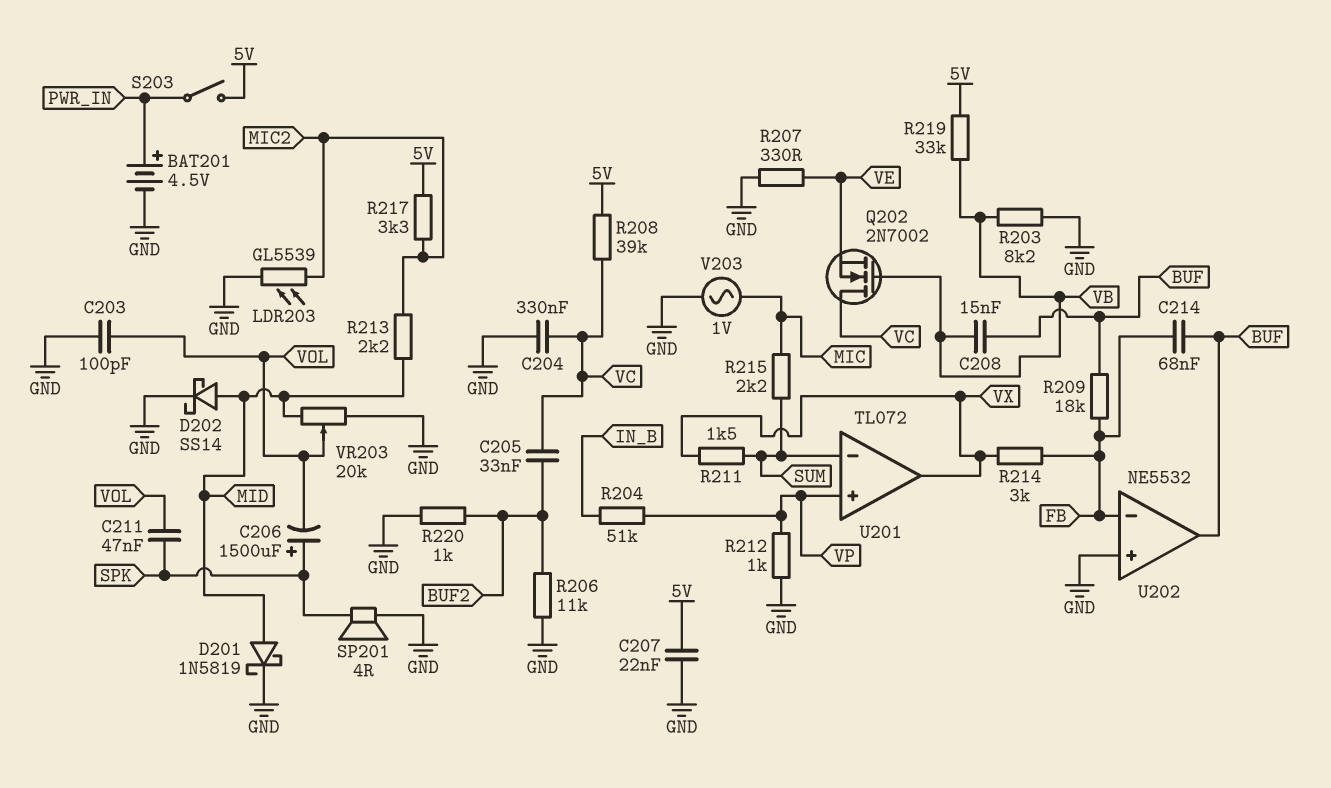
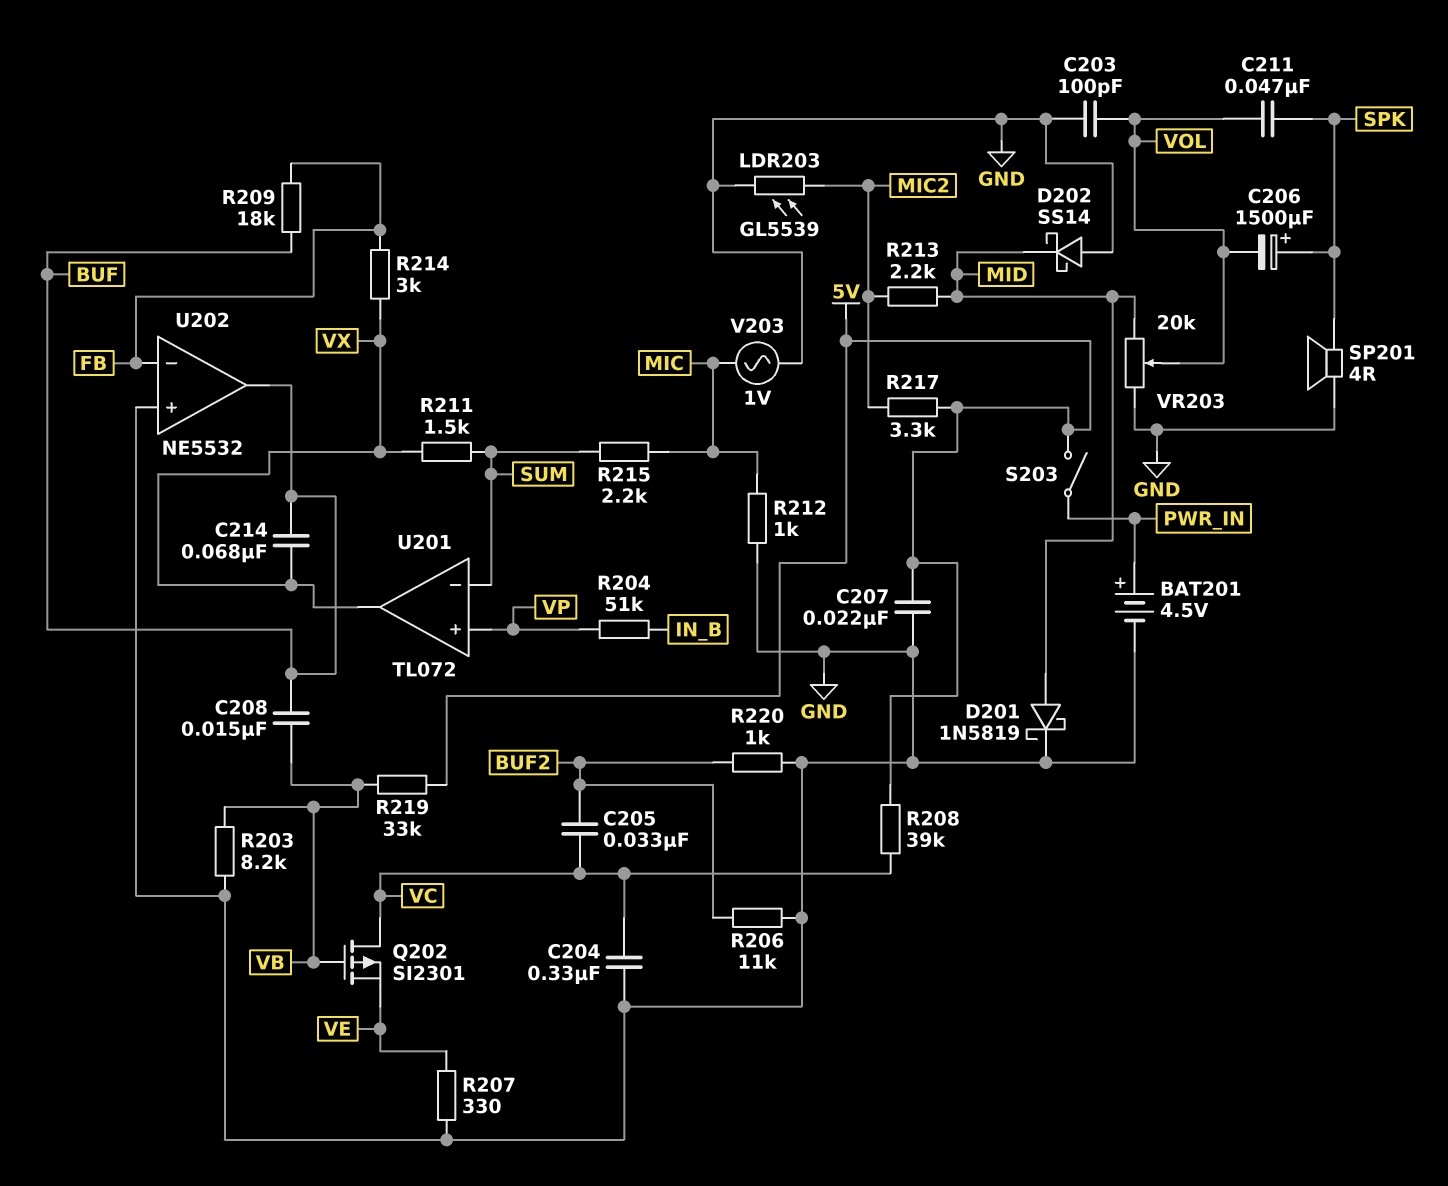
C214: 68nF (BUF, FB) -> 68nF (BUF, VX)
D202: schottky SS14 (A MID, K GND) -> schottky SS14 (A GND, K MID)
Q202: NMOS 2N7002 (G VB, D VC, S VE) -> PMOS SI2301 (G VB, D VC, S VE)
R212: 1k (GND, VP) -> 1k (GND, MIC)

